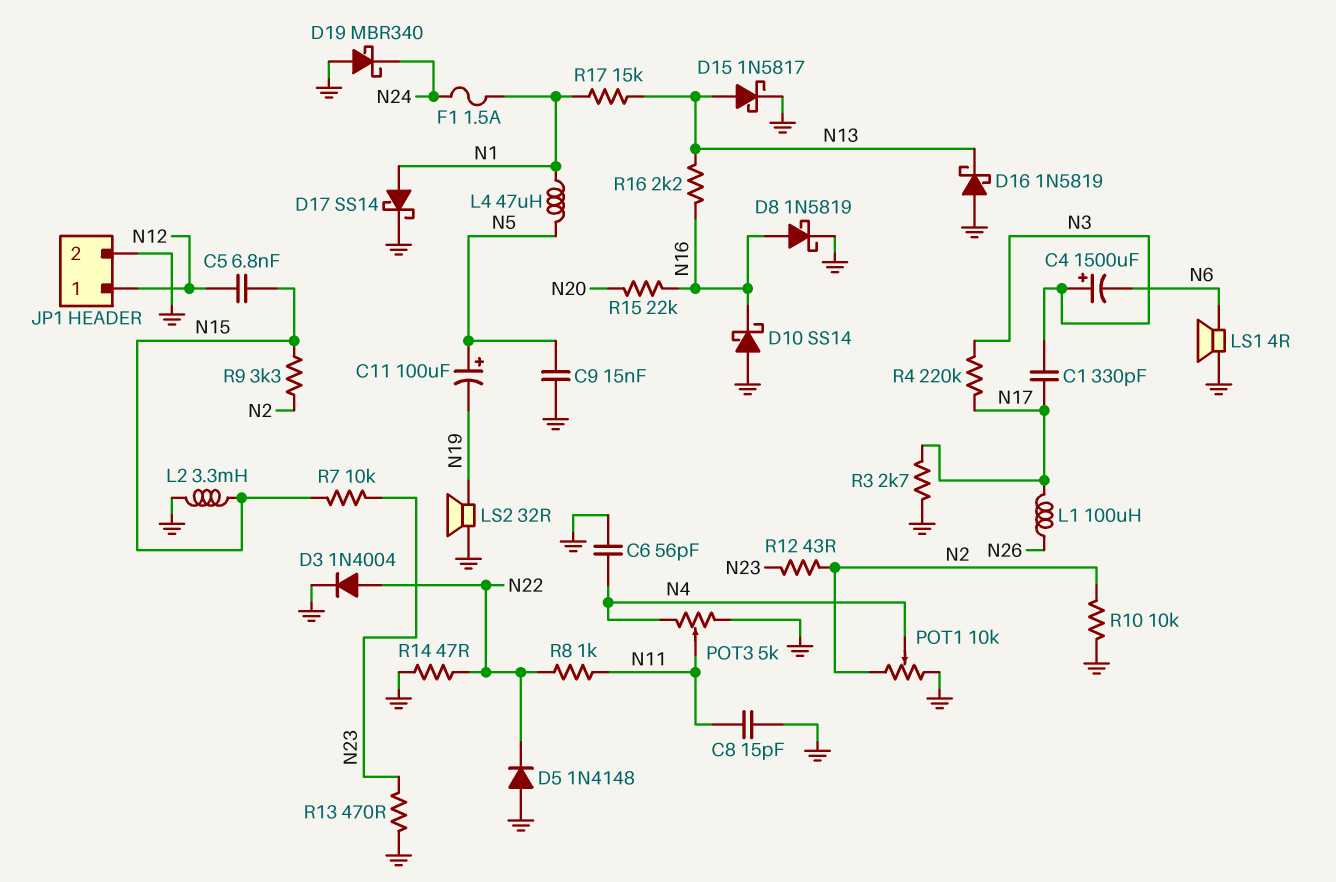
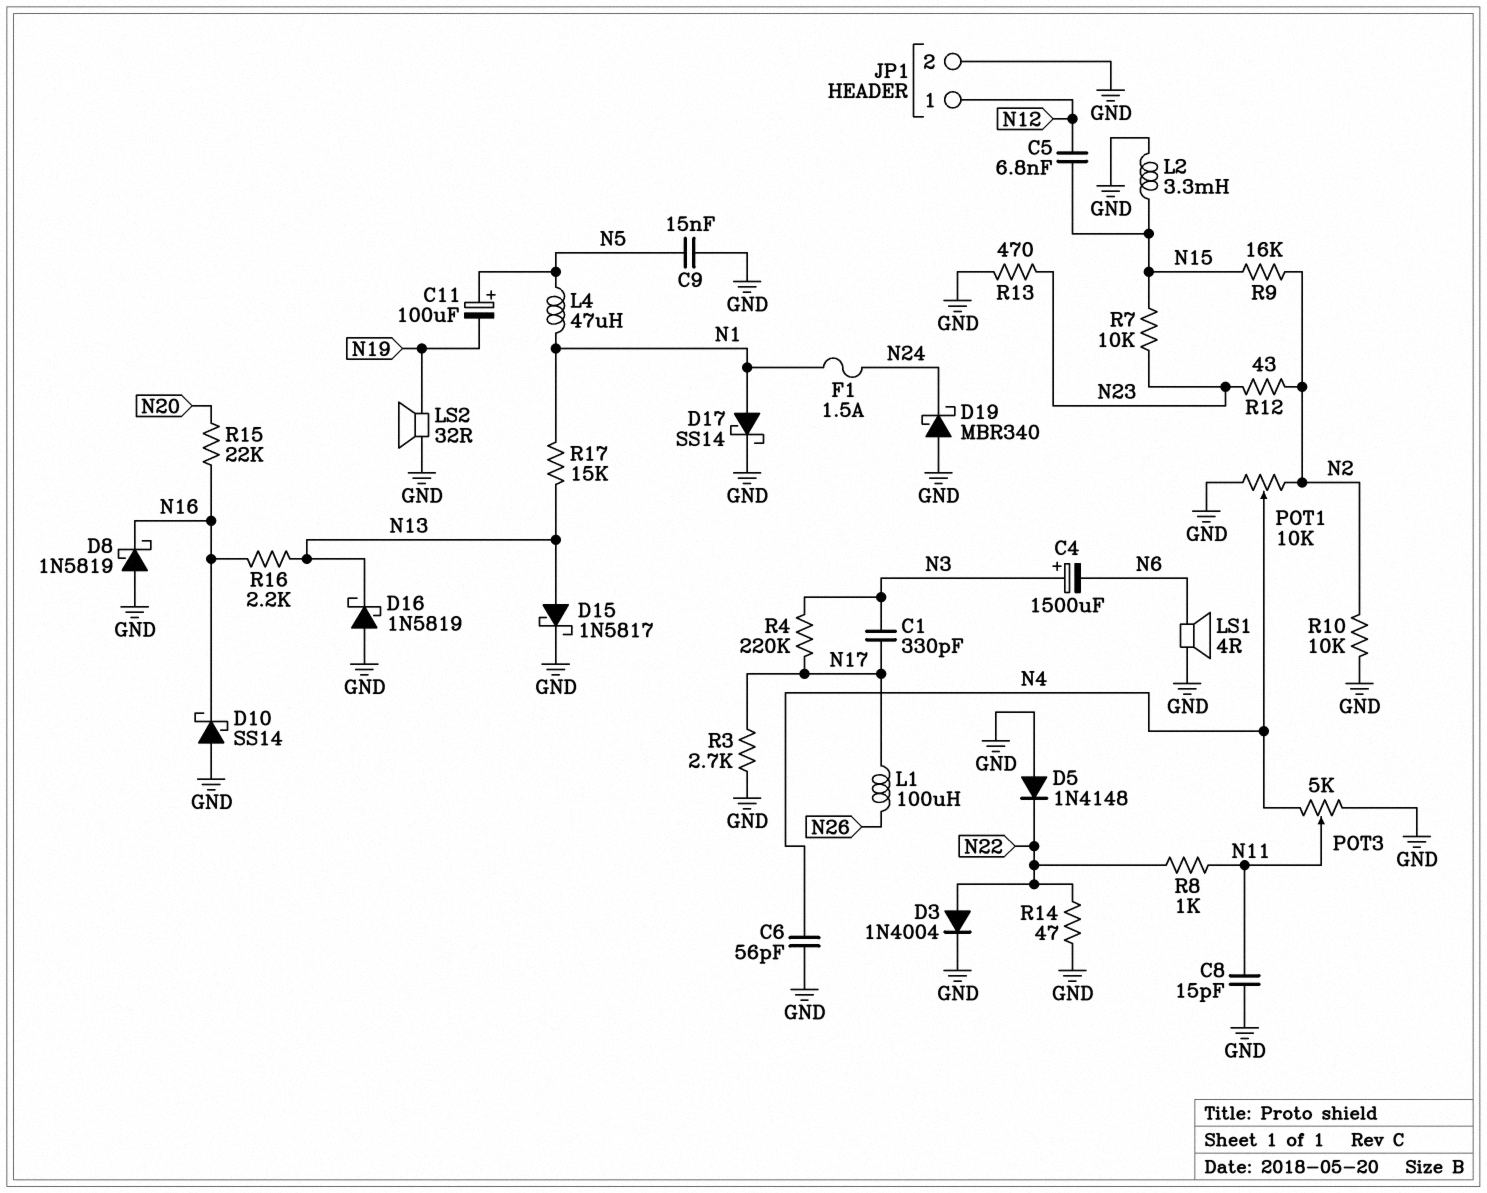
D8: schottky 1N5819 (A N16, K GND) -> schottky 1N5819 (A GND, K N16)
R9: 3.3k (N2, N15) -> 16k (N2, N15)

